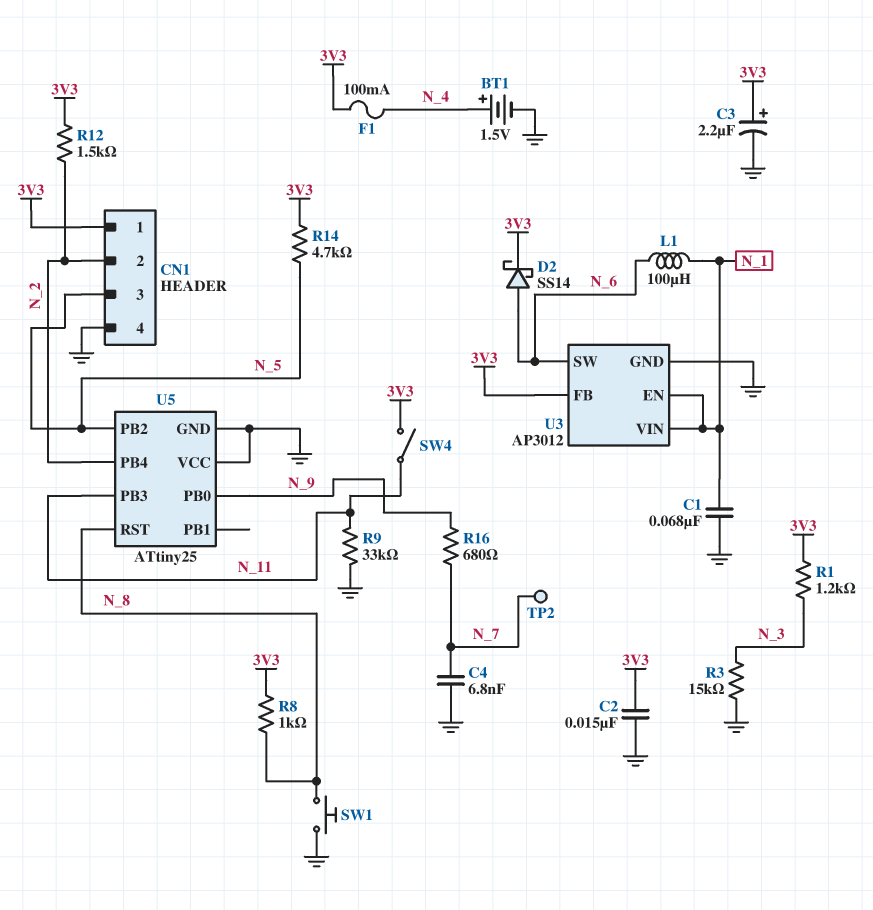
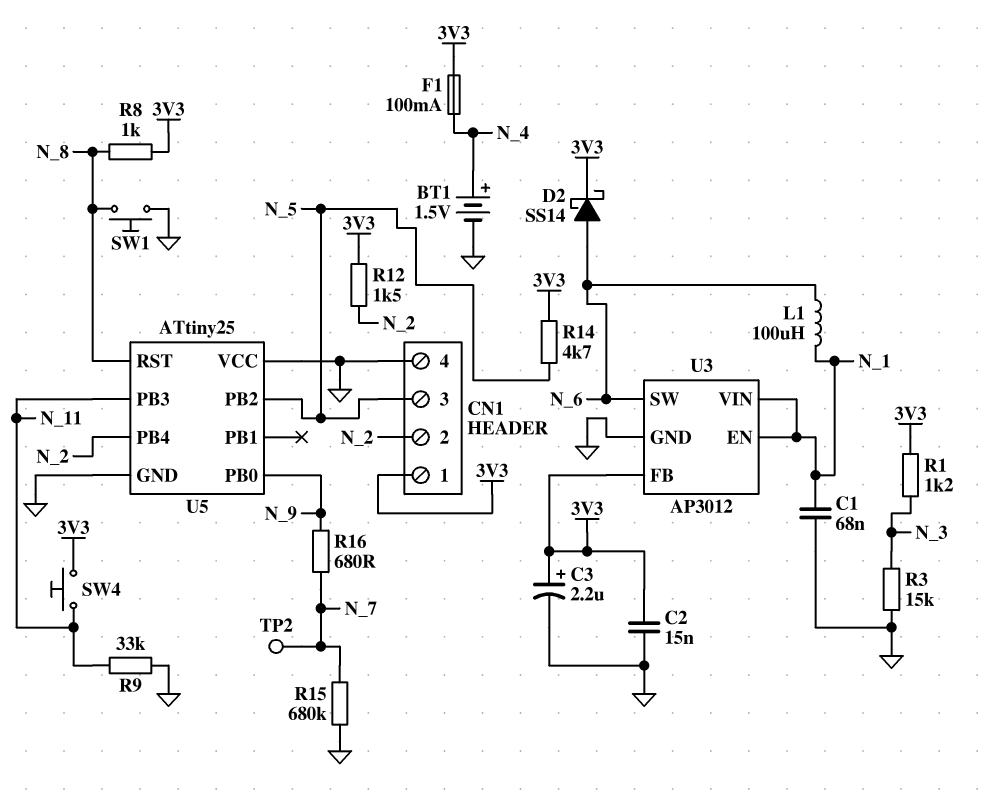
C4: 6.8nF (GND, N_7) -> none
R15: none -> 680k (GND, N_7)
SW4: switch (3V3, N_11) -> button (3V3, N_11)

